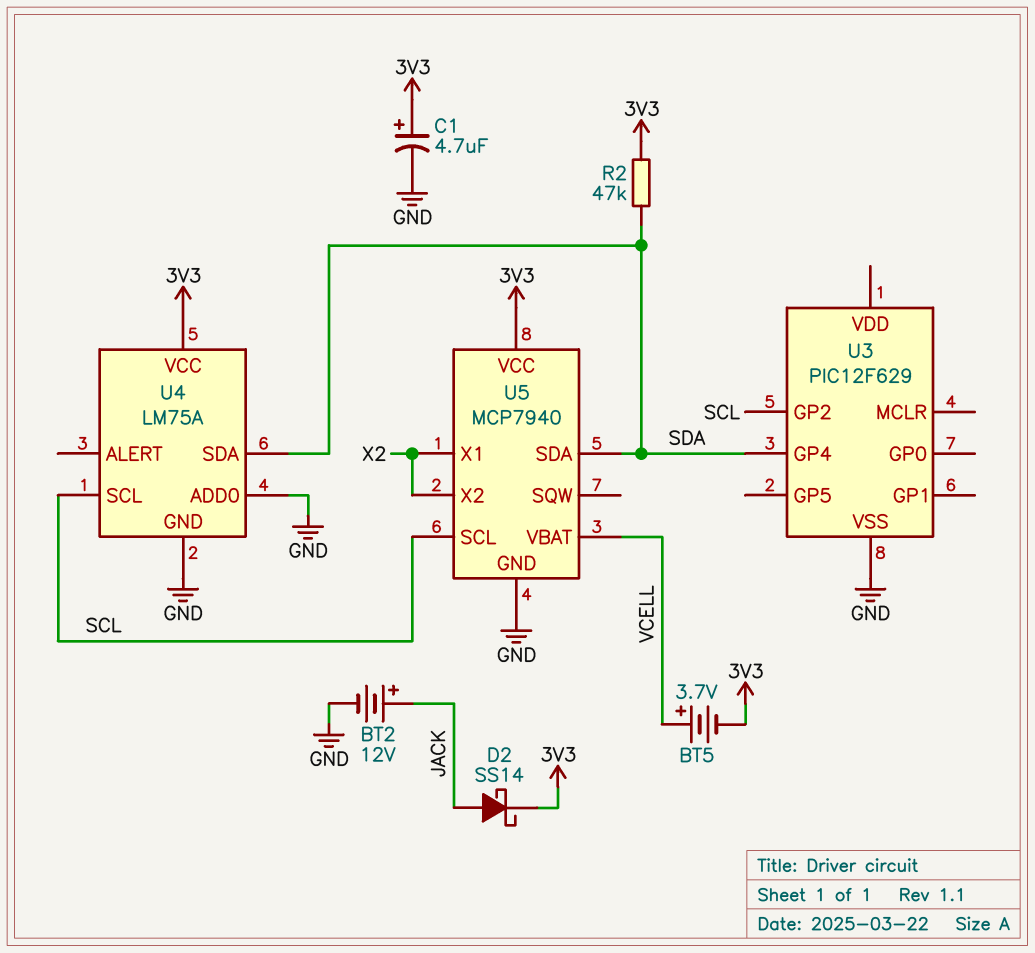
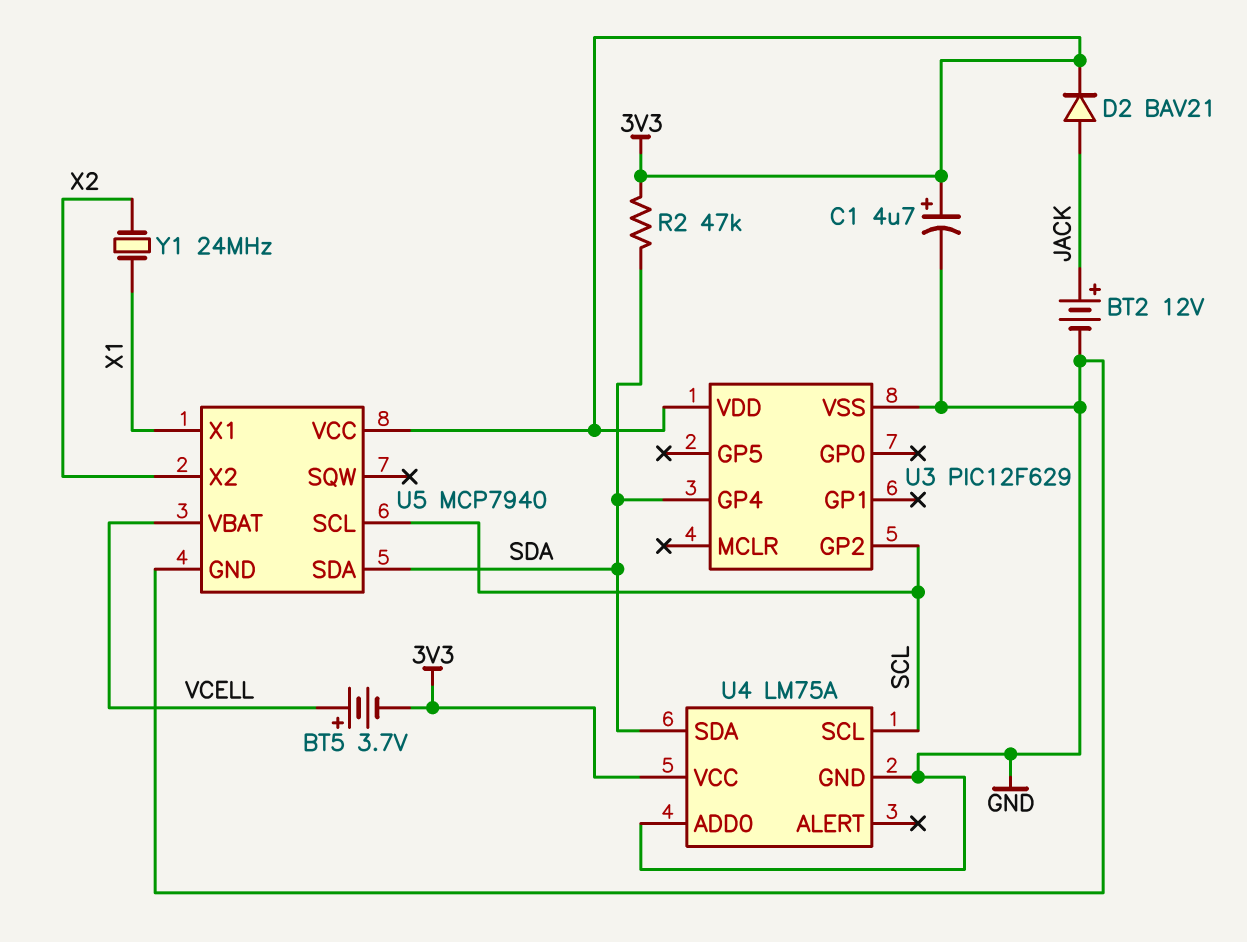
D2: schottky SS14 (A JACK, K 3V3) -> diode BAV21 (A JACK, K 3V3)
U3 pin VDD: none -> 3V3
U5 pin X1: X2 -> X1
Y1: none -> 24MHz (X1, X2)

